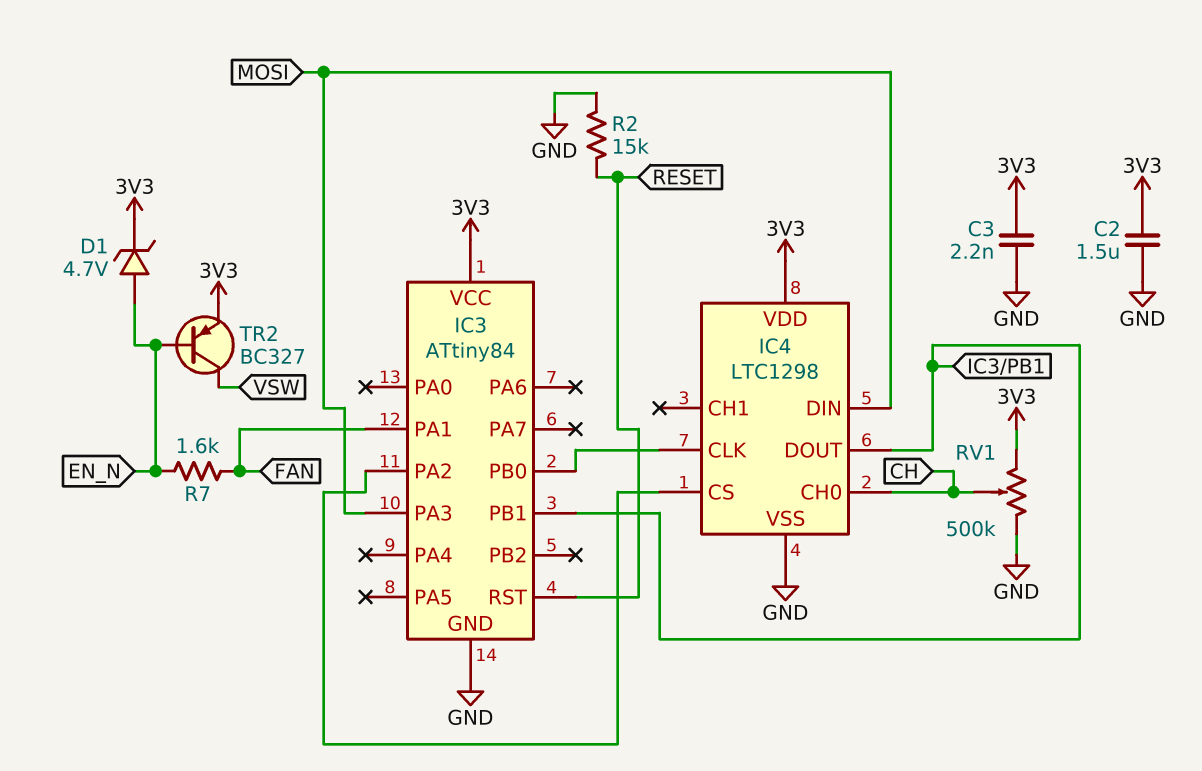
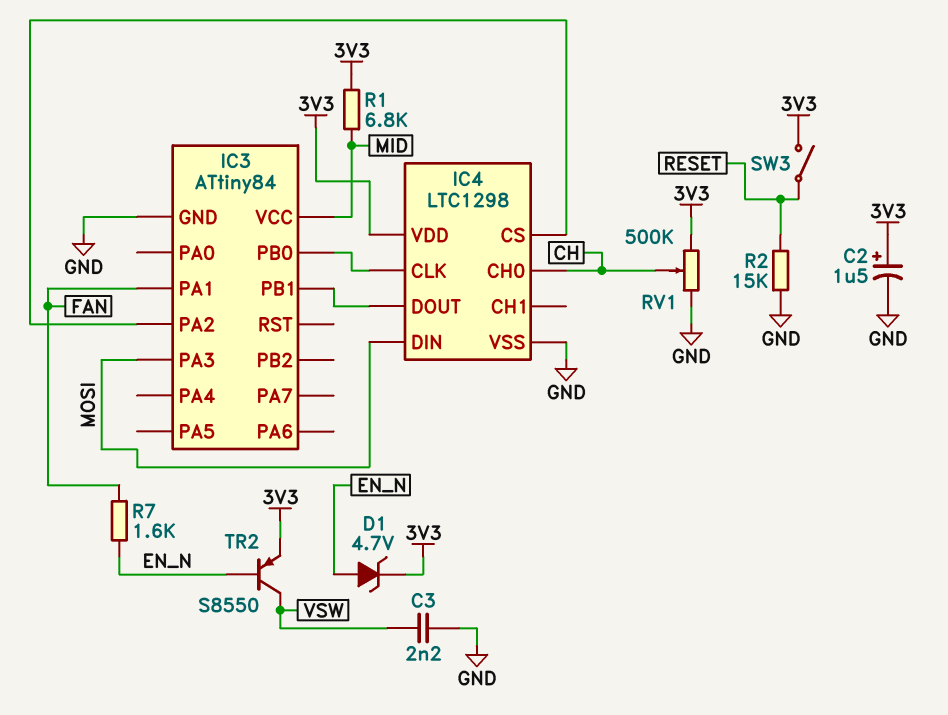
C2: 1.5uF (3V3, GND) -> 1.5uF (plus 3V3, minus GND)
C3: 2.2nF (3V3, GND) -> 2.2nF (GND, VSW)
IC3 pin RST: RESET -> none
IC3 pin VCC: 3V3 -> MID
R1: none -> 6.8k (3V3, MID)
SW3: none -> switch (3V3, RESET)
TR2: PNP BC327 (B EN_N, C VSW, E 3V3) -> PNP S8550 (B EN_N, C VSW, E 3V3)

